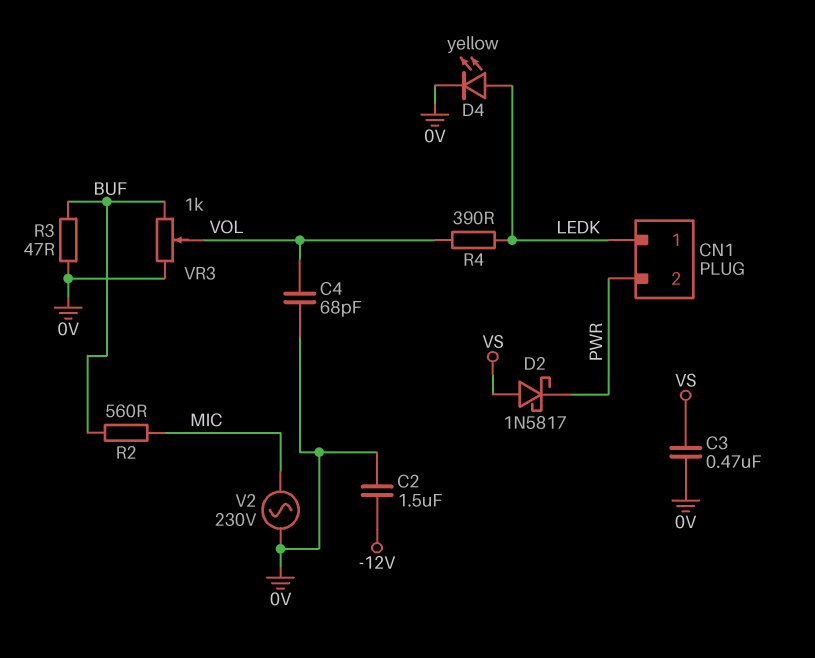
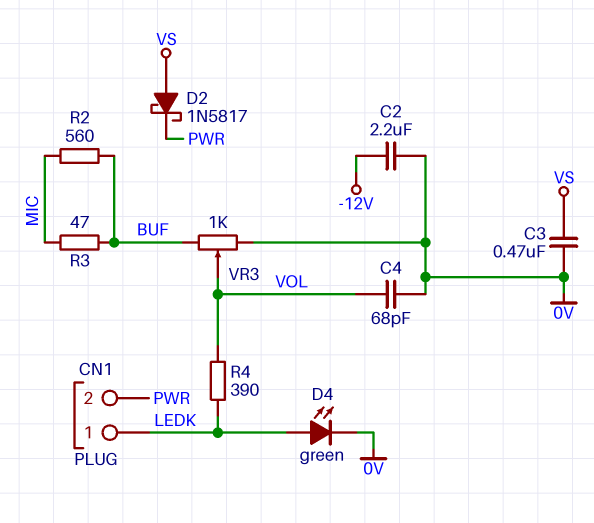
C2: 1.5uF (-12V, 0V) -> 2.2uF (-12V, 0V)
D4: LED yellow (A LEDK, K 0V) -> LED green (A LEDK, K 0V)
R3: 47 (0V, BUF) -> 47 (BUF, MIC)
V2: AC 230V (0V, MIC) -> none

